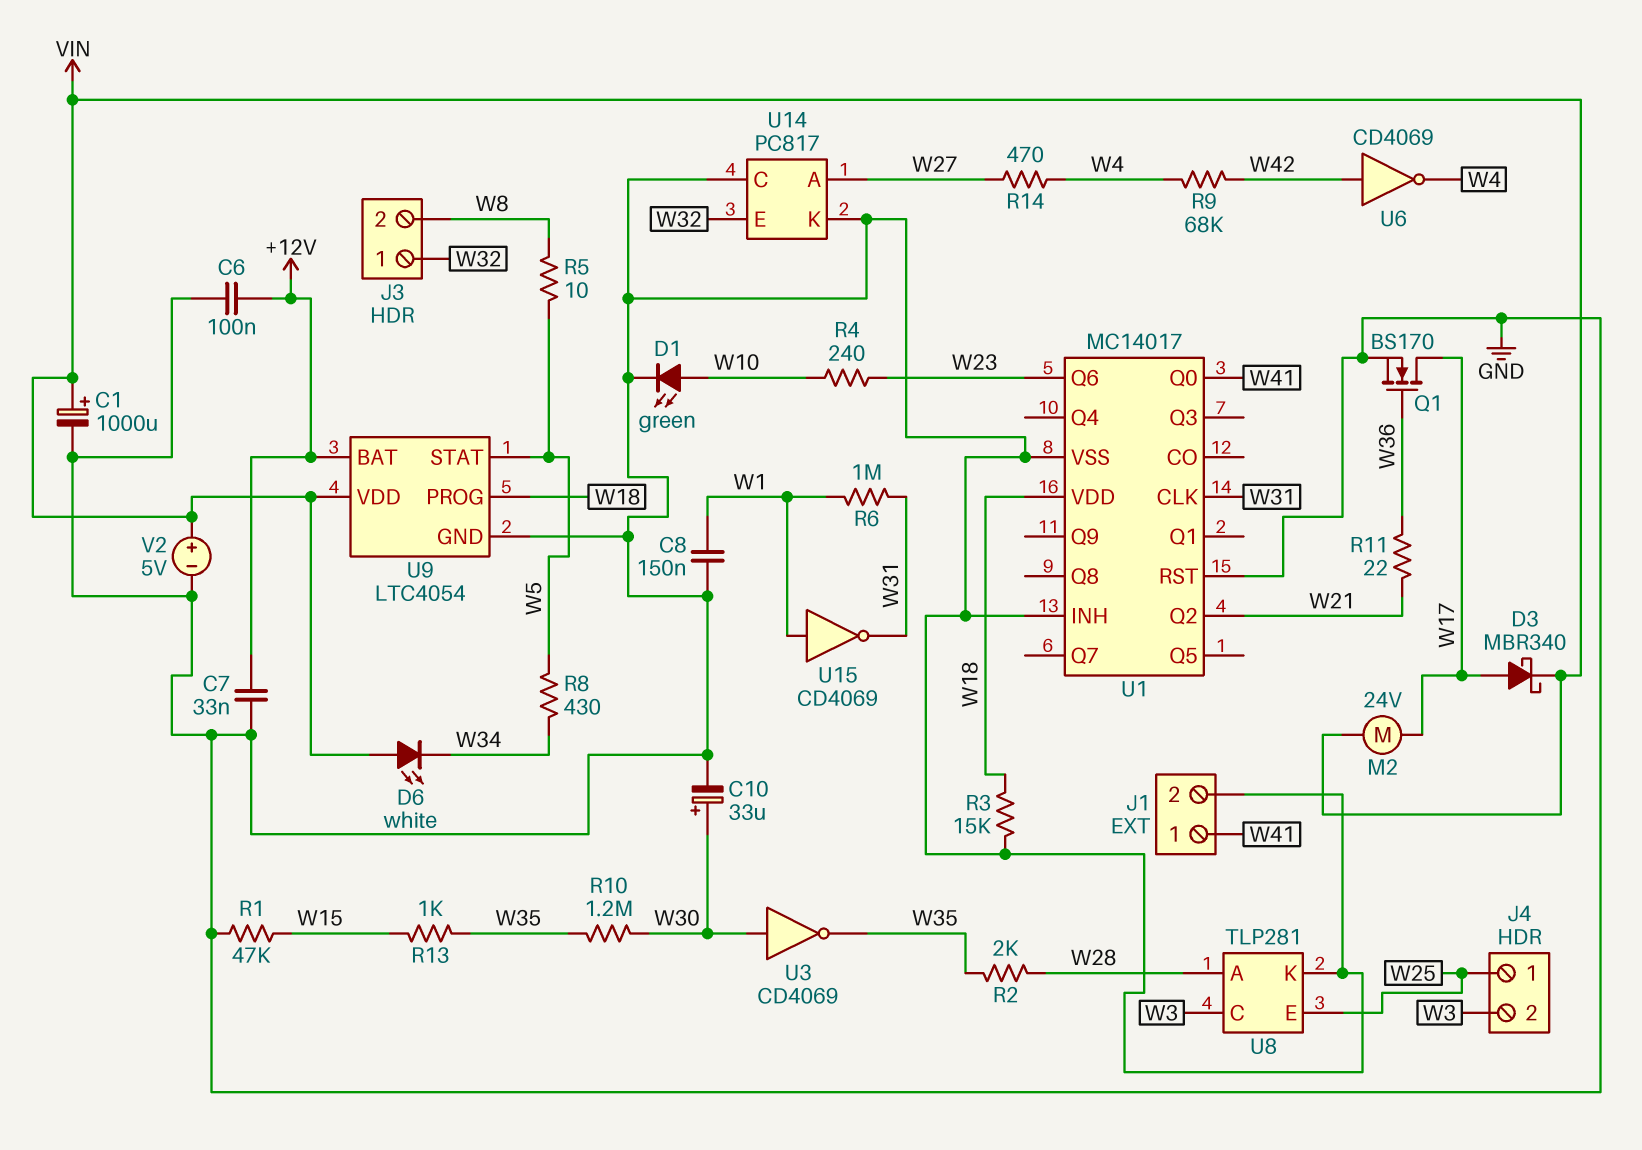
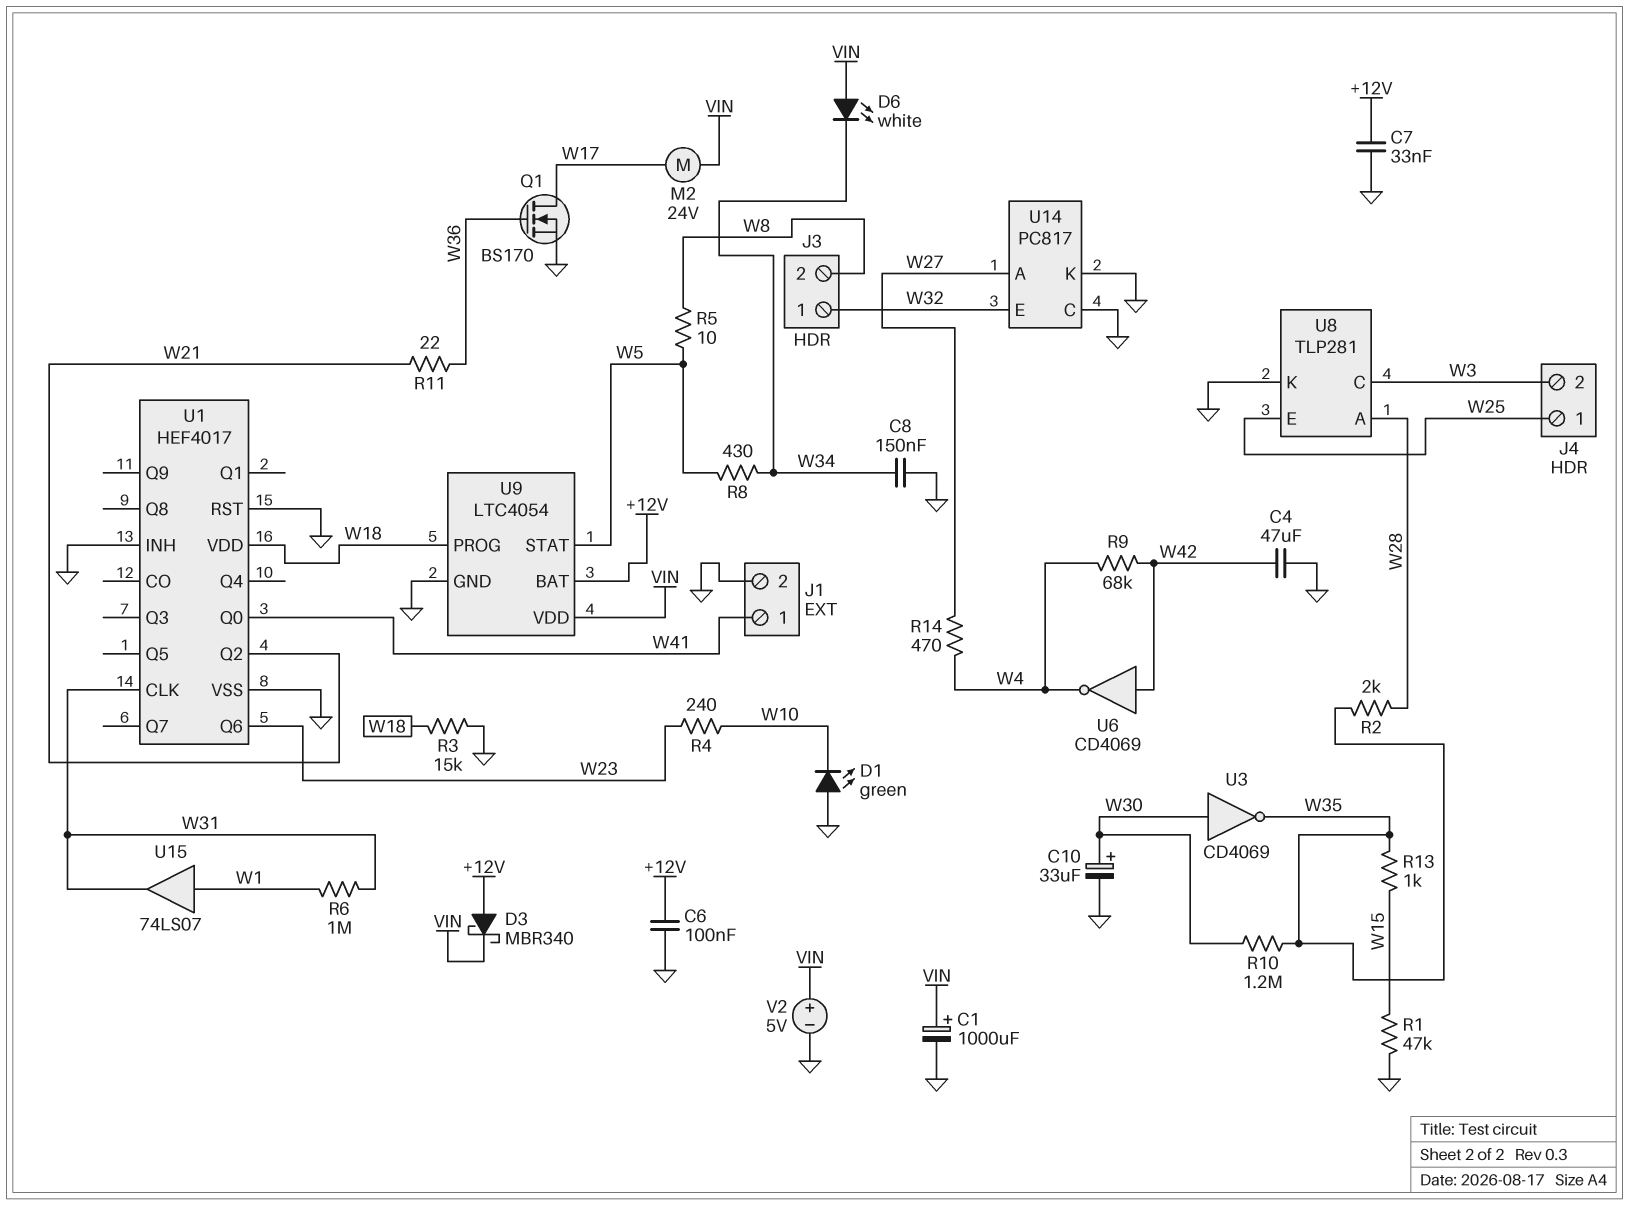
C4: none -> 47uF (GND, W42)
C8: 150nF (GND, W1) -> 150nF (GND, W34)
D1: LED green (A W10, K GND) -> LED green (A GND, K W10)
D3: schottky MBR340 (A W17, K VIN) -> schottky MBR340 (A +12V, K VIN)
U1: MC14017 -> HEF4017
U15: NOT CD4069 (in W1, out W31) -> buffer 74LS07 (in W1, out W31)

